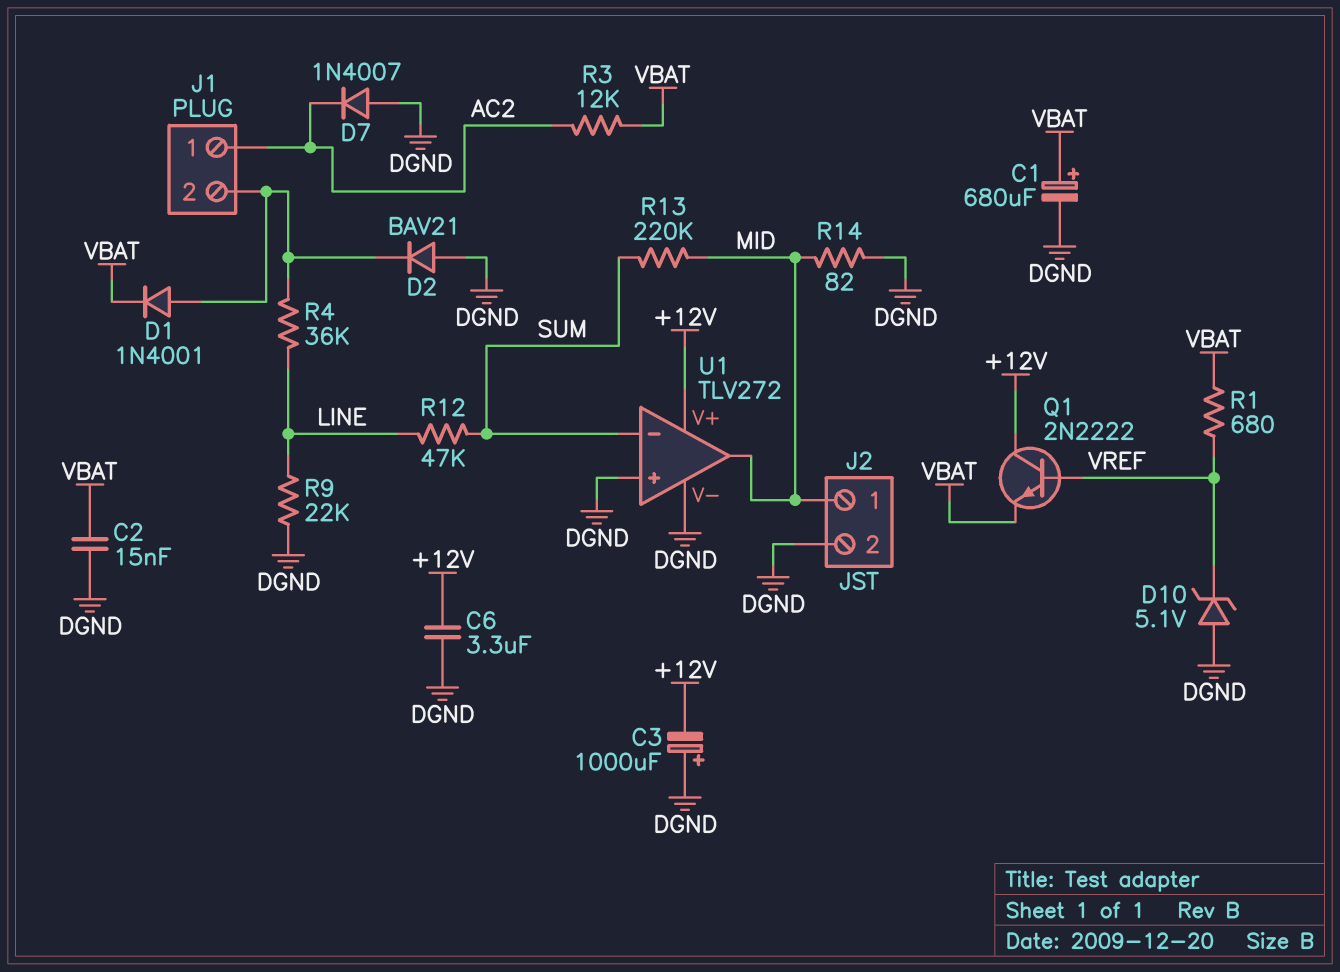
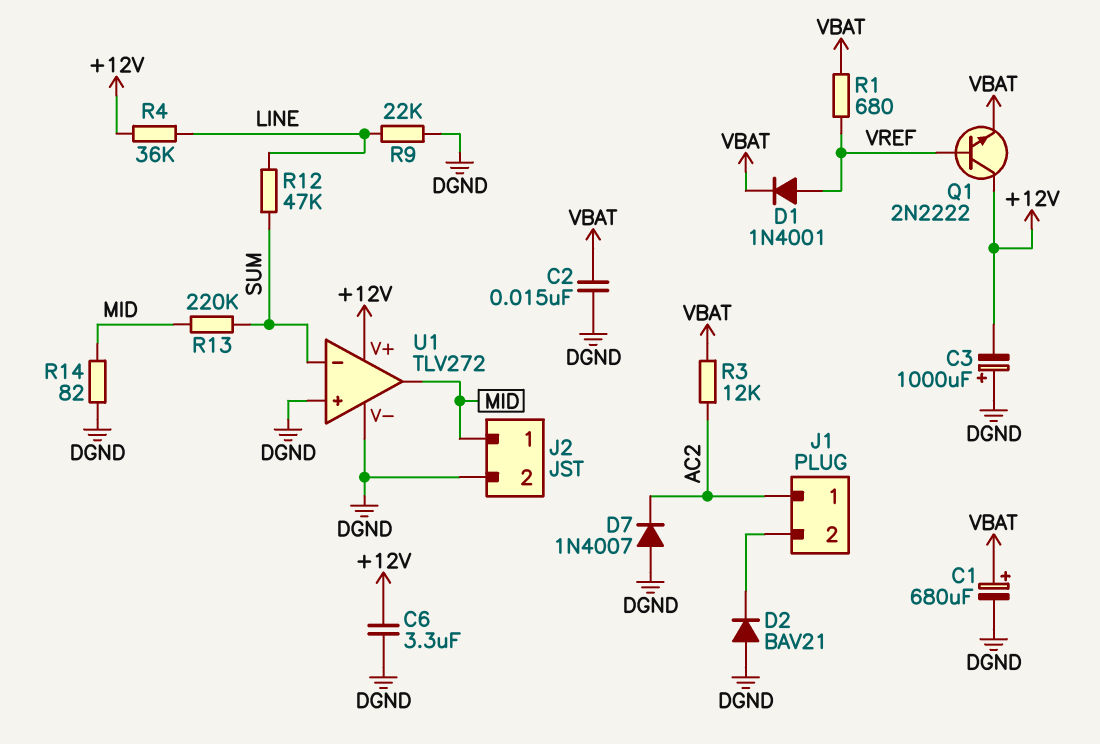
D1: diode 1N4001 (A J1/2, K VBAT) -> diode 1N4001 (A VREF, K VBAT)
D10: zener 5.1V (A DGND, K VREF) -> none
R4: 36k (J1/2, LINE) -> 36k (+12V, LINE)

